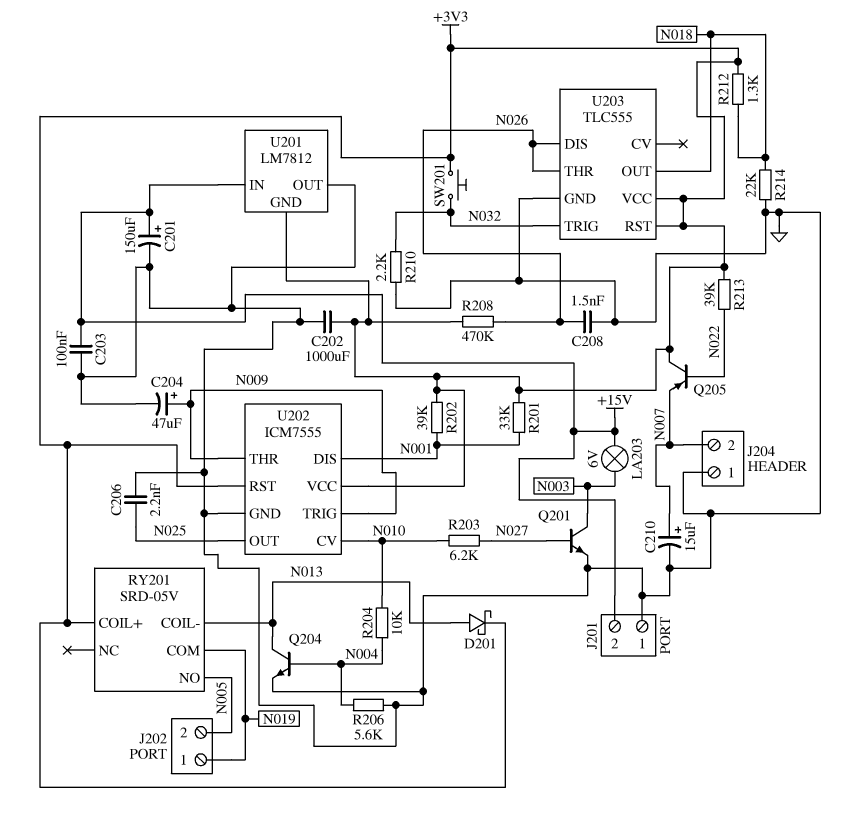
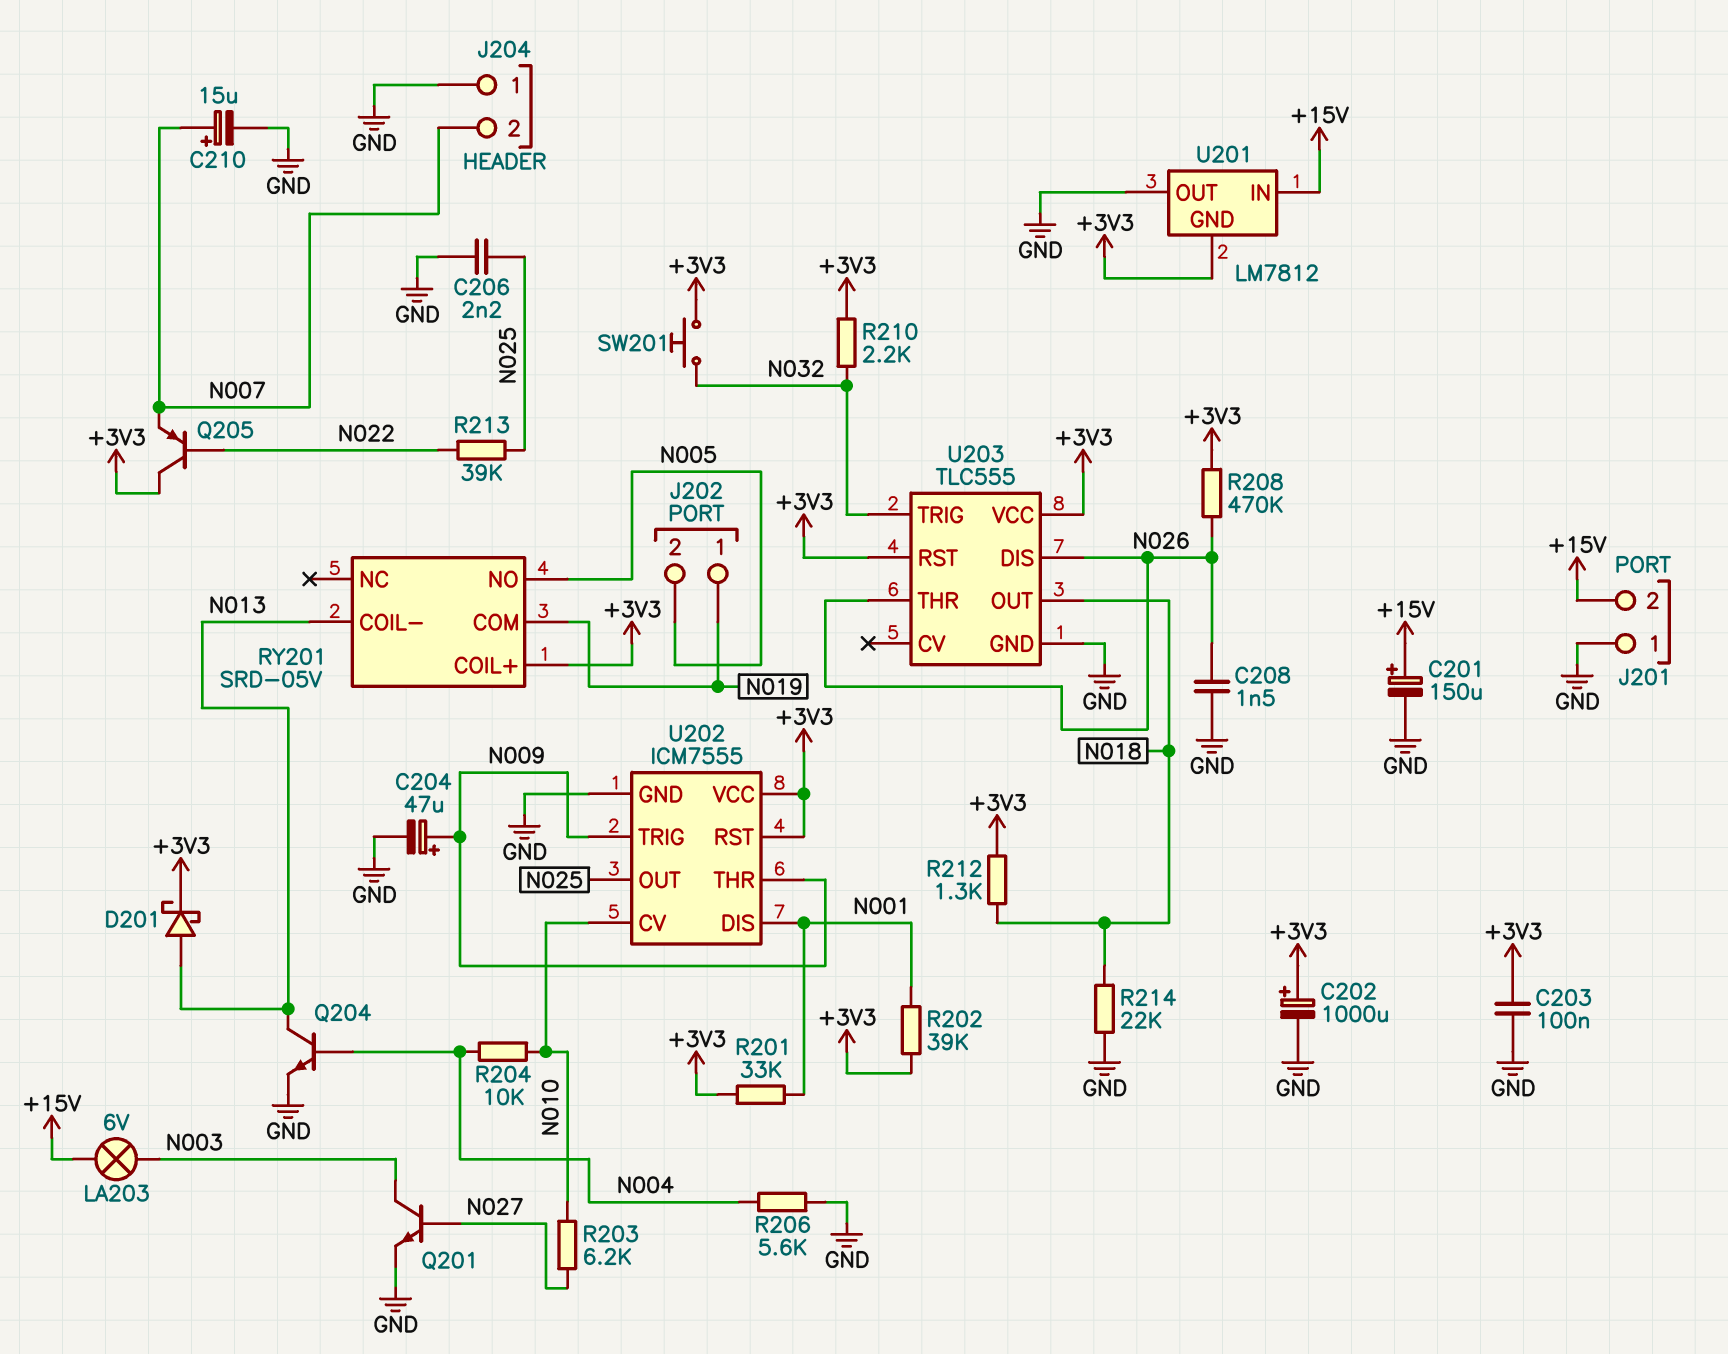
C202: 1000uF (+3V3, GND) -> 1000uF (plus +3V3, minus GND)
C203: 100nF (+15V, GND) -> 100nF (+3V3, GND)
R210: 2.2k (GND, N032) -> 2.2k (+3V3, N032)
R213: 39k (+3V3, N022) -> 39k (N022, N025)

